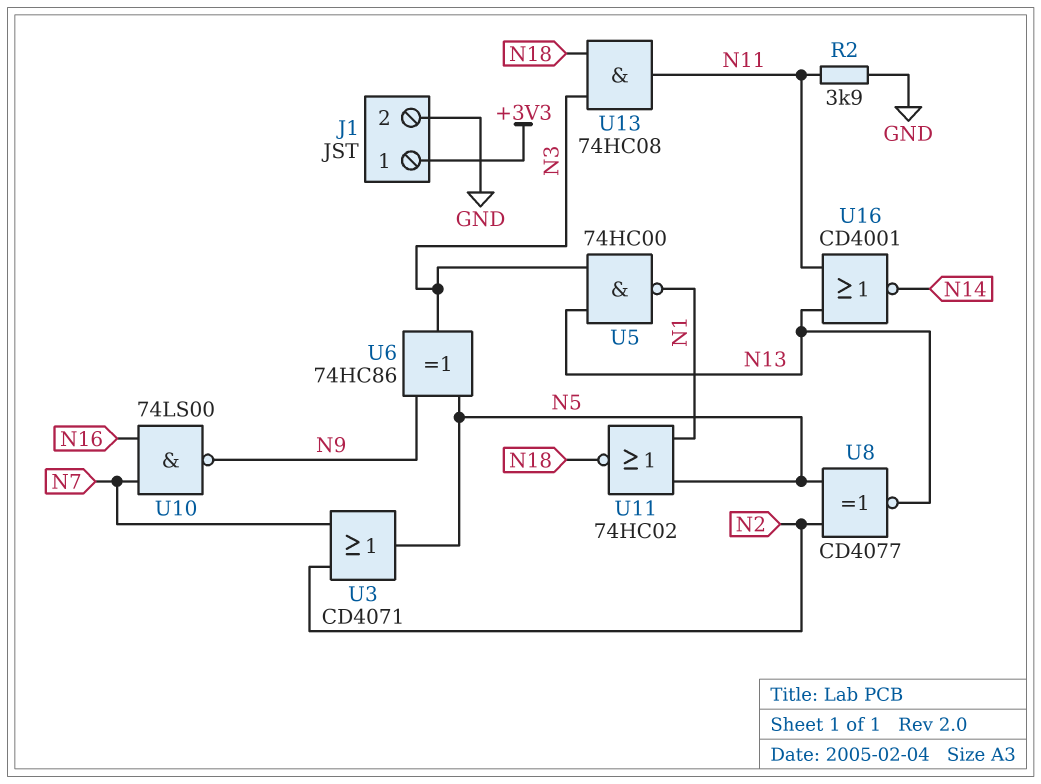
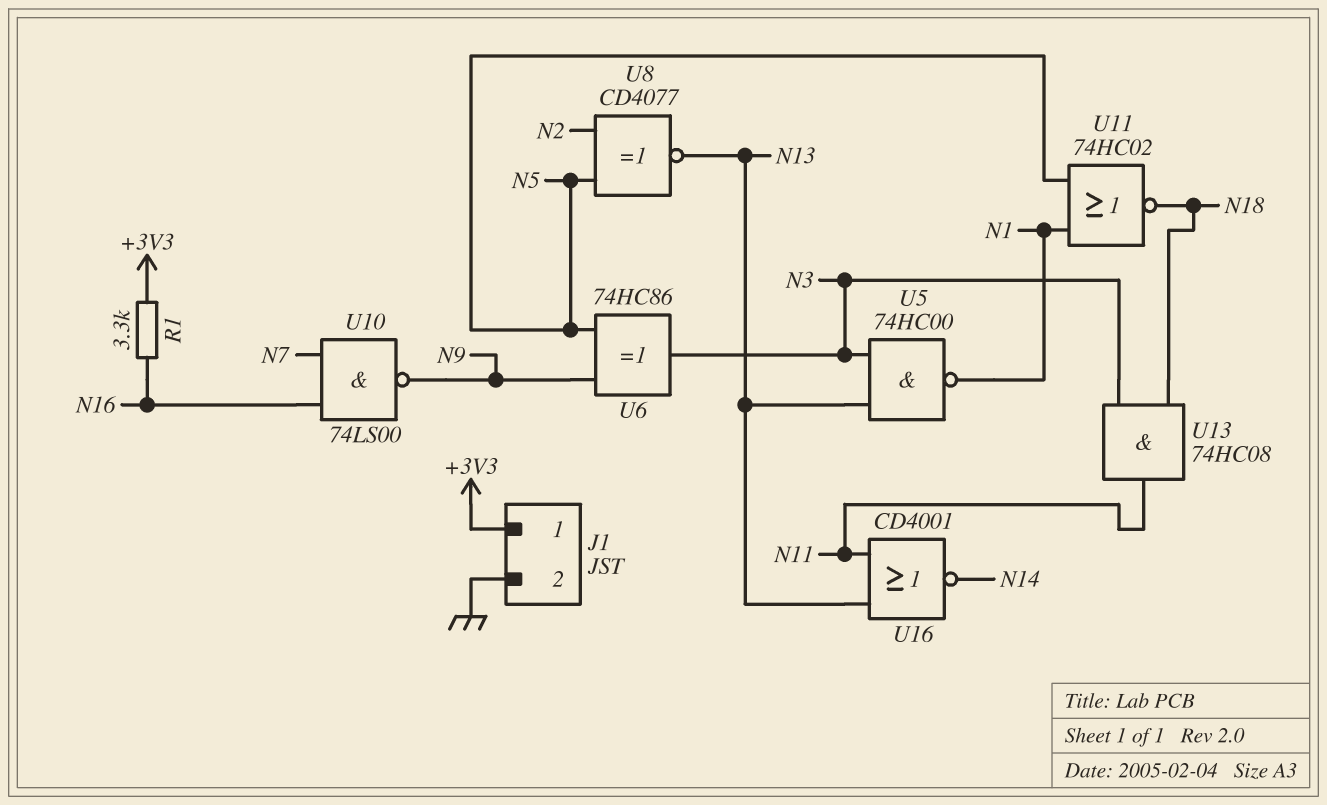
R1: none -> 3.3k (+3V3, N16)
R2: 3.9k (GND, N11) -> none
U3: OR CD4071 (in N2, in N7, out N5) -> none

